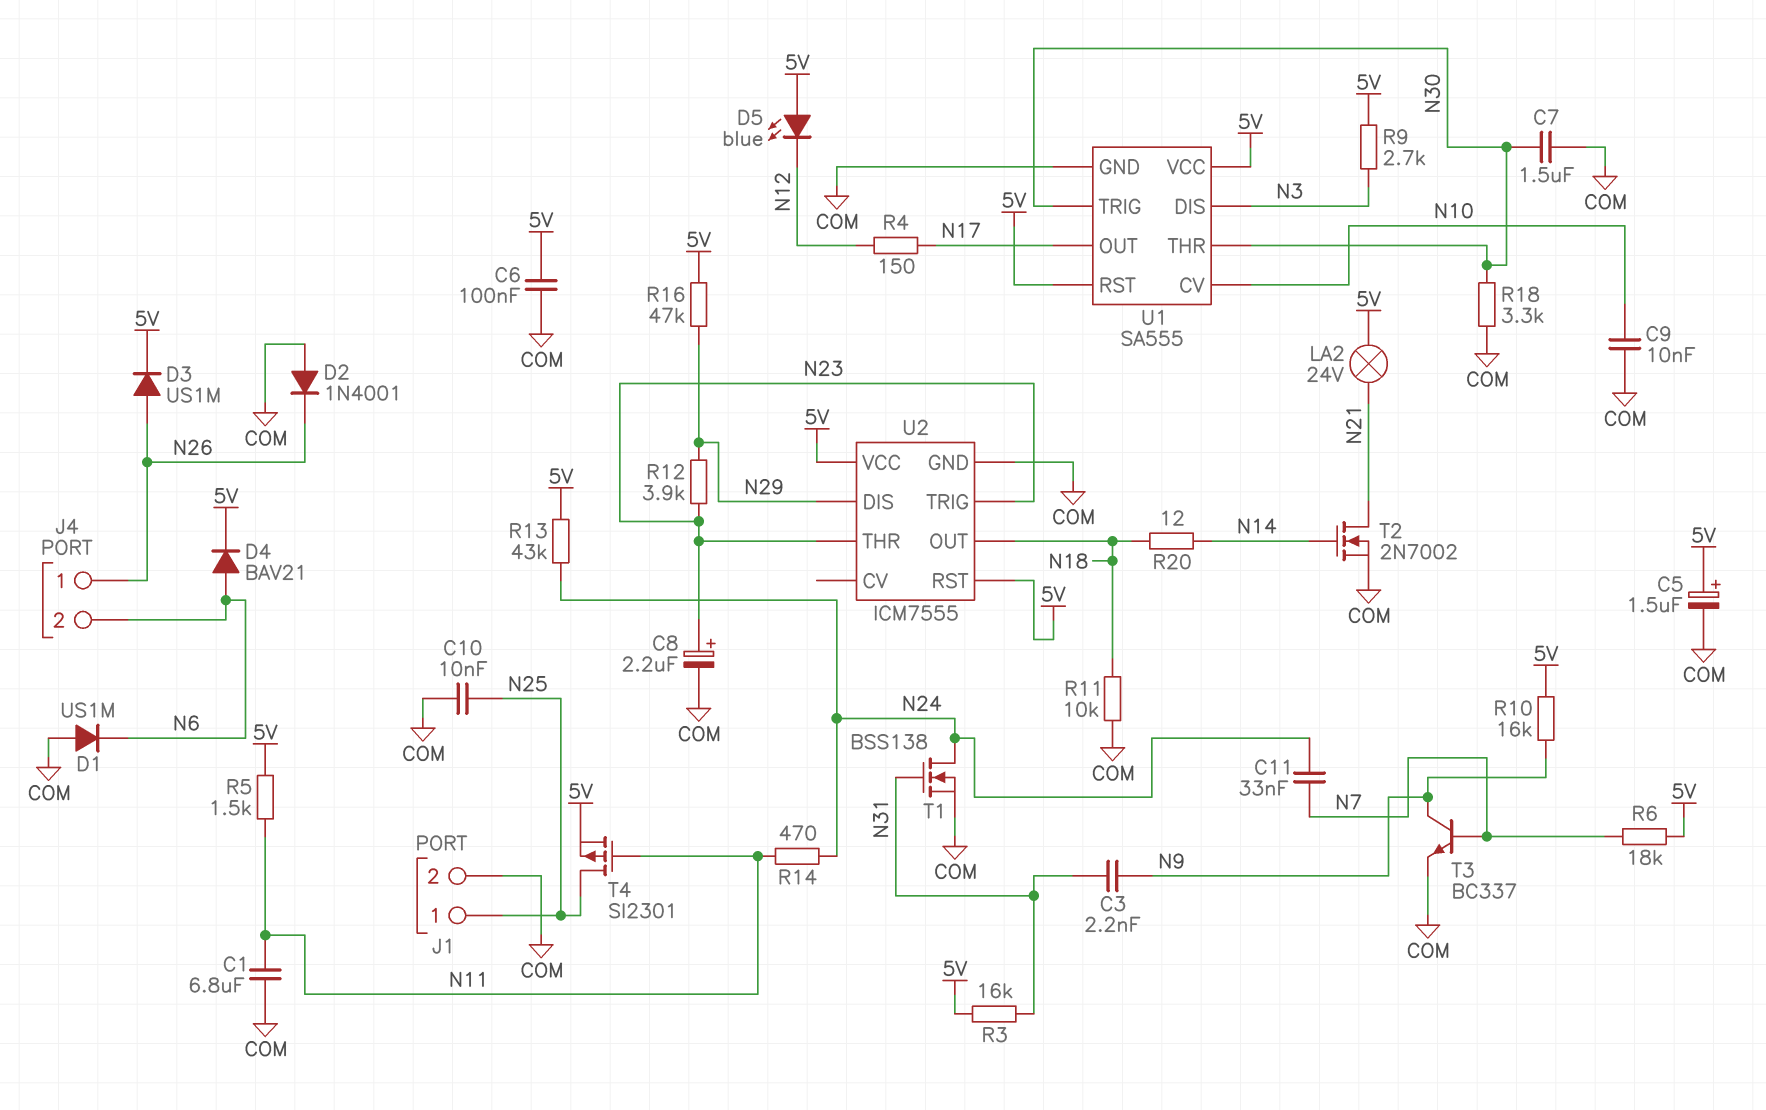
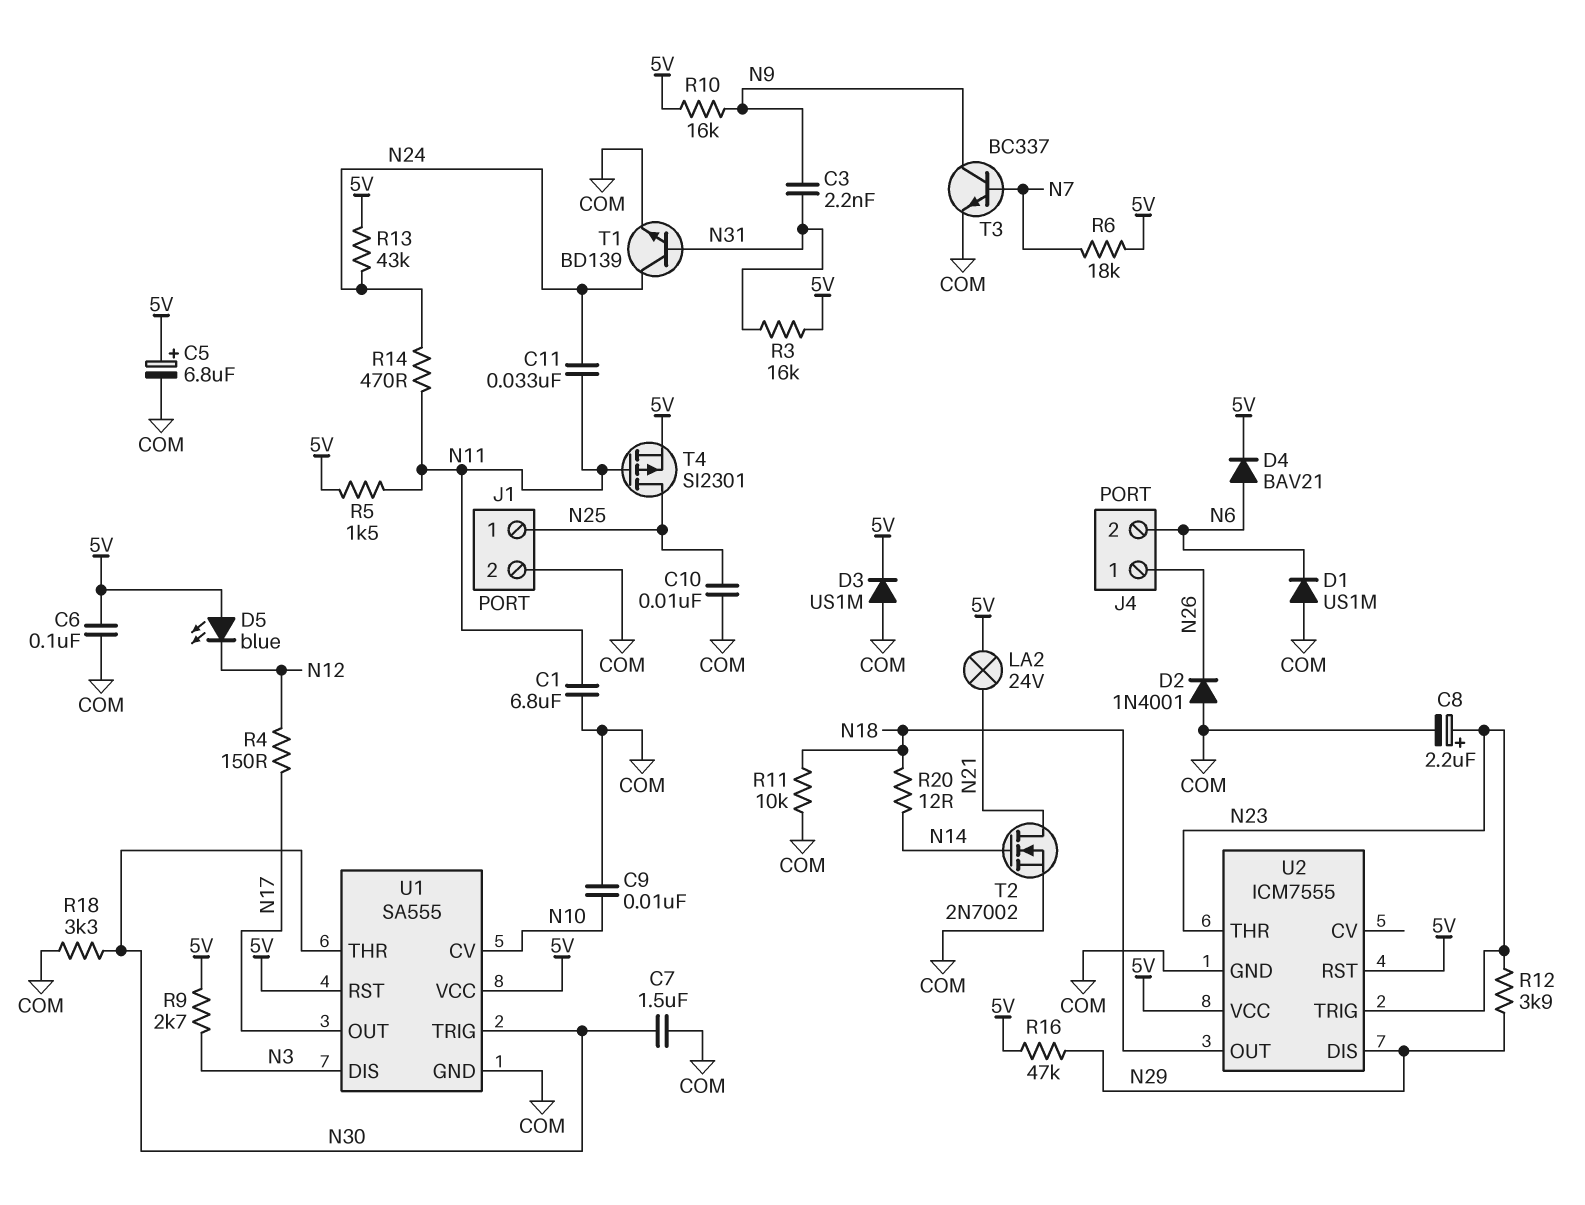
C5: 1.5uF (plus 5V, minus COM) -> 6.8uF (plus 5V, minus COM)
C11: 33nF (N7, N24) -> 33nF (N11, N24)
D3: diode US1M (A N26, K 5V) -> diode US1M (A COM, K 5V)
T1: NMOS BSS138 (G N31, D N24, S COM) -> NPN BD139 (B N31, C N24, E COM)

